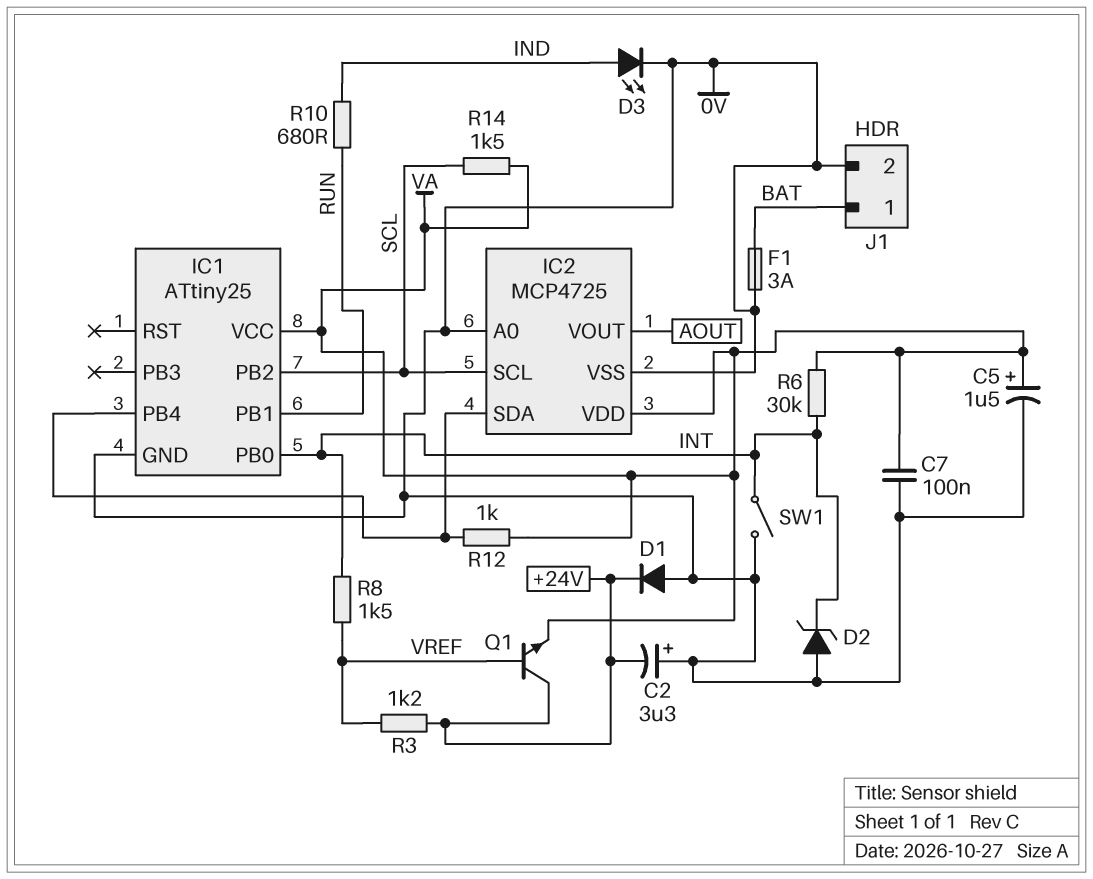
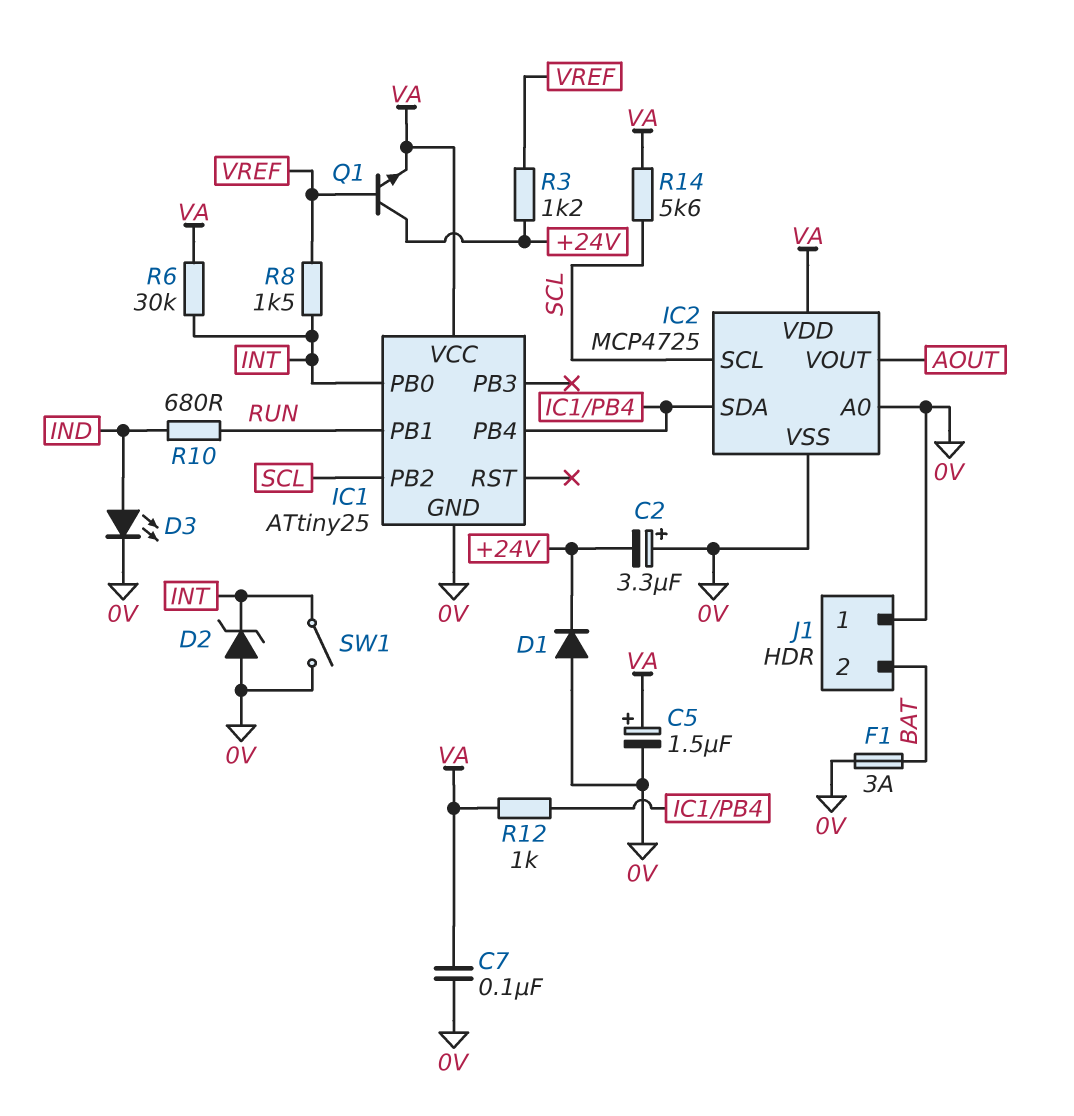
J1 pin 1: BAT -> 0V
J1 pin 2: 0V -> BAT
R14: 1.5k (SCL, VA) -> 5.6k (SCL, VA)

